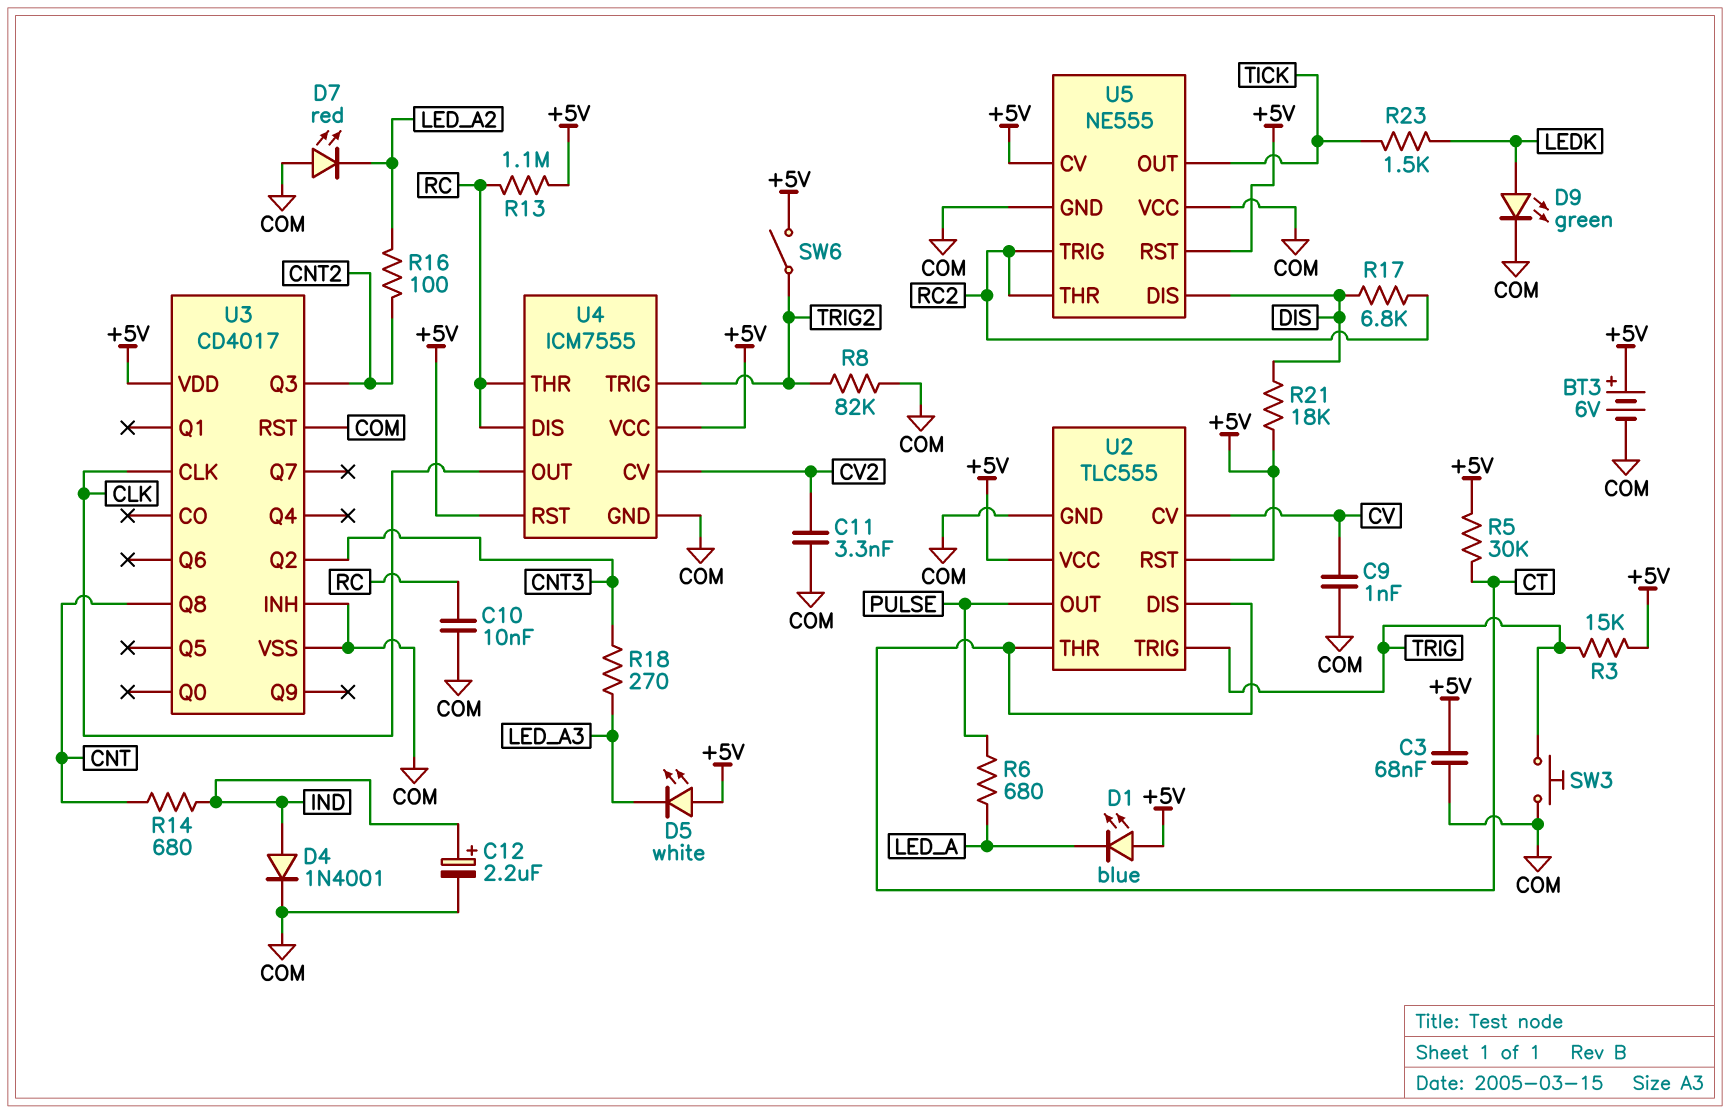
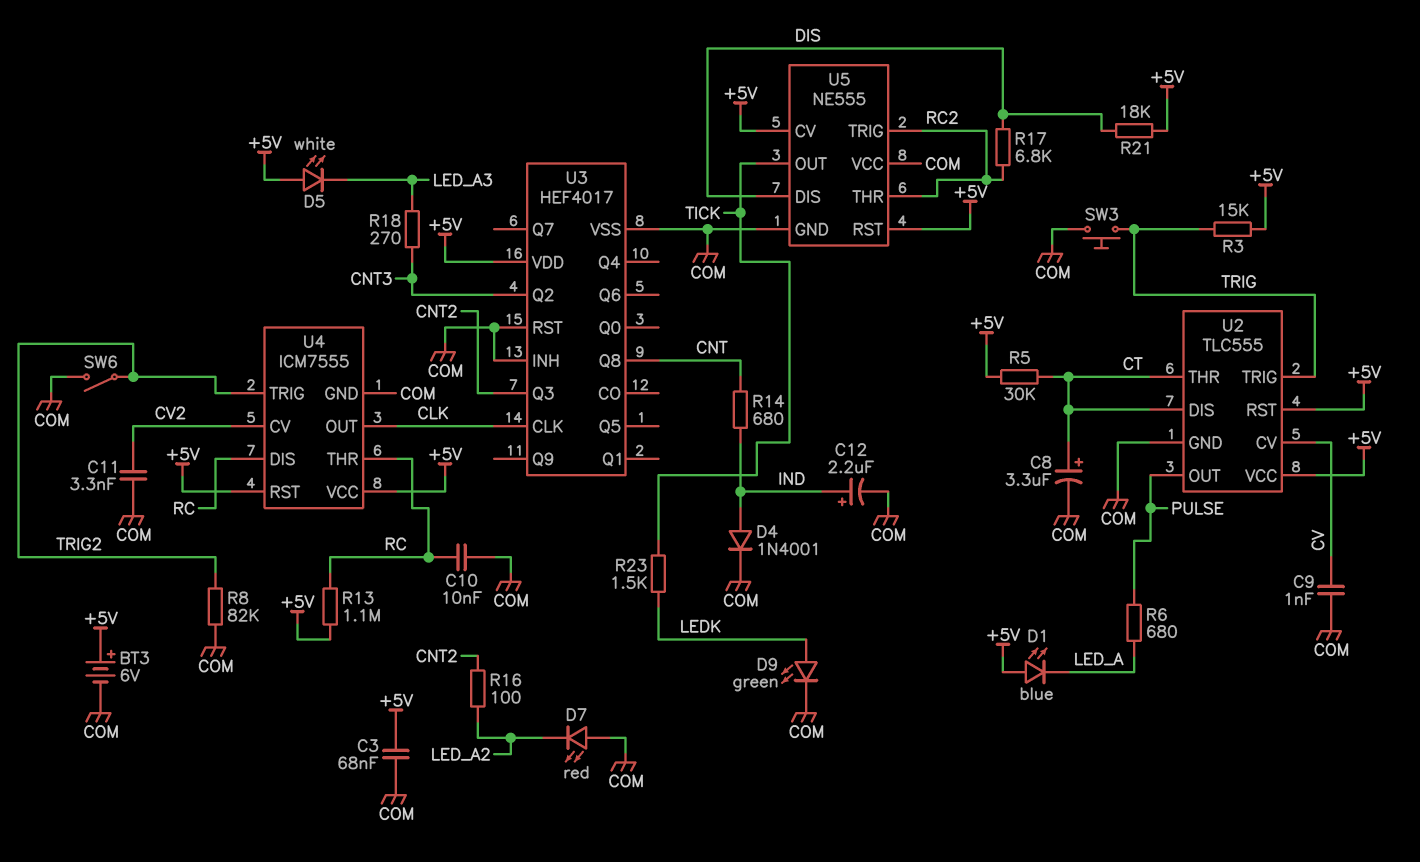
C8: none -> 3.3uF (plus CT, minus COM)
SW6: switch (+5V, TRIG2) -> switch (COM, TRIG2)
U3: CD4017 -> HEF4017

